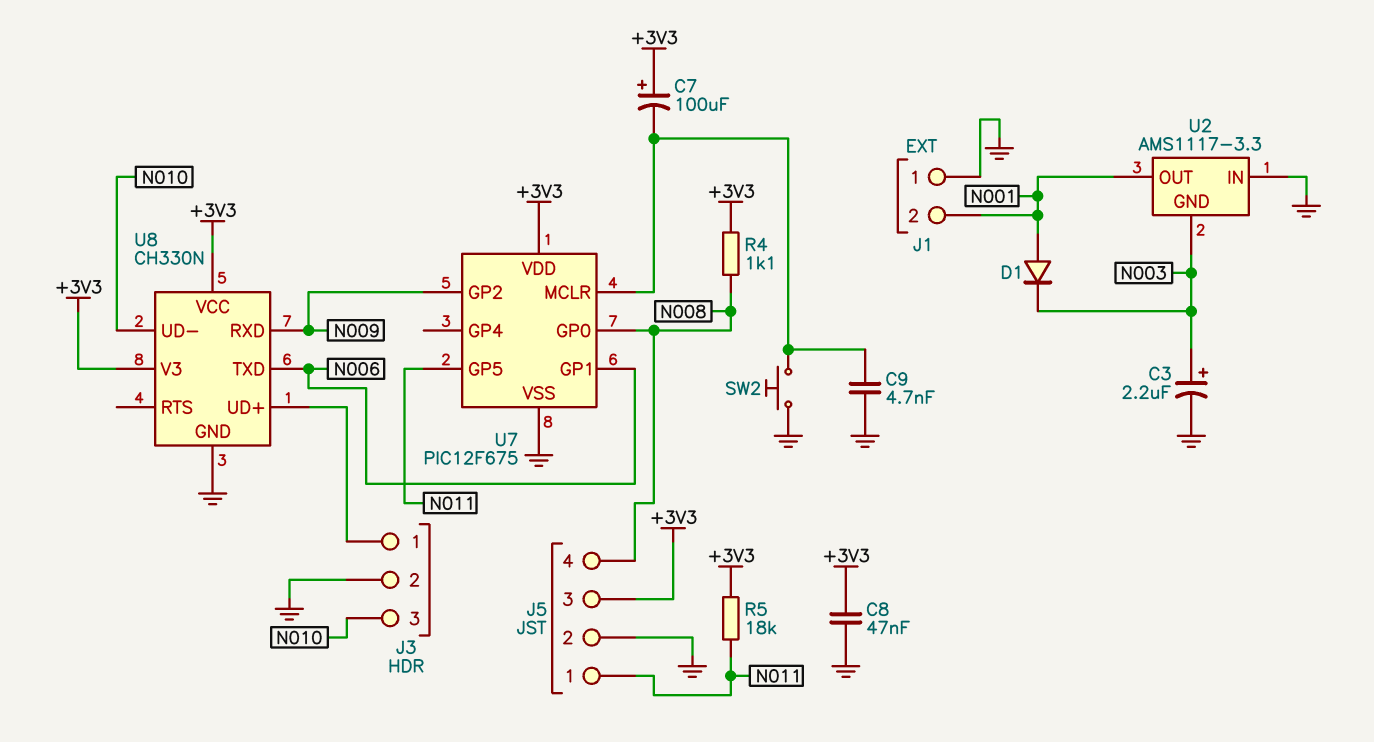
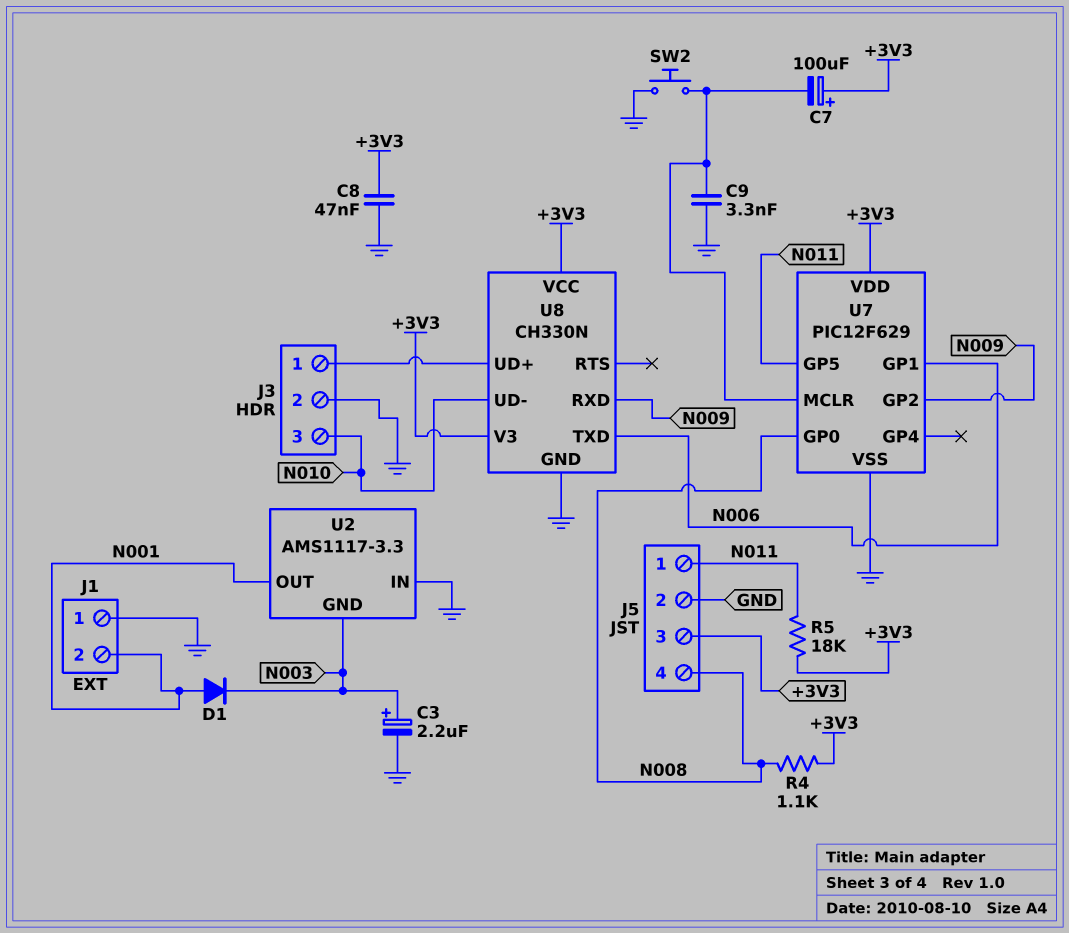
C9: 4.7nF (GND, U7/MCLR) -> 3.3nF (GND, U7/MCLR)
U7: PIC12F675 -> PIC12F629

